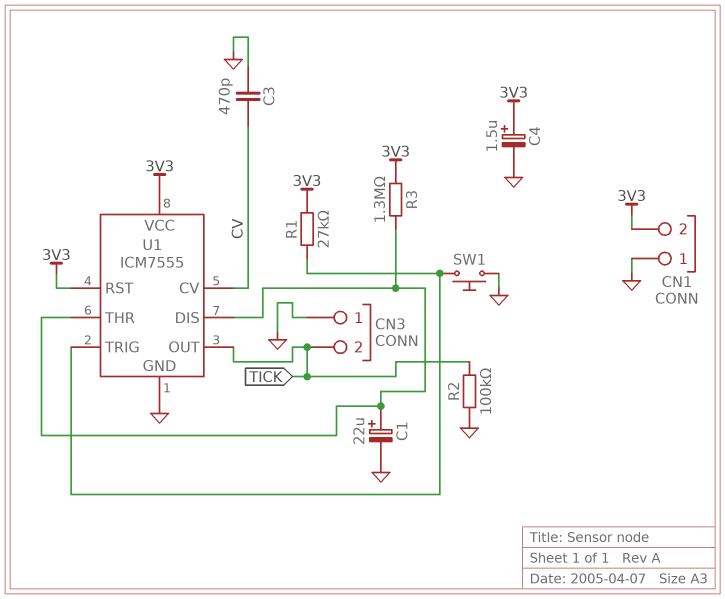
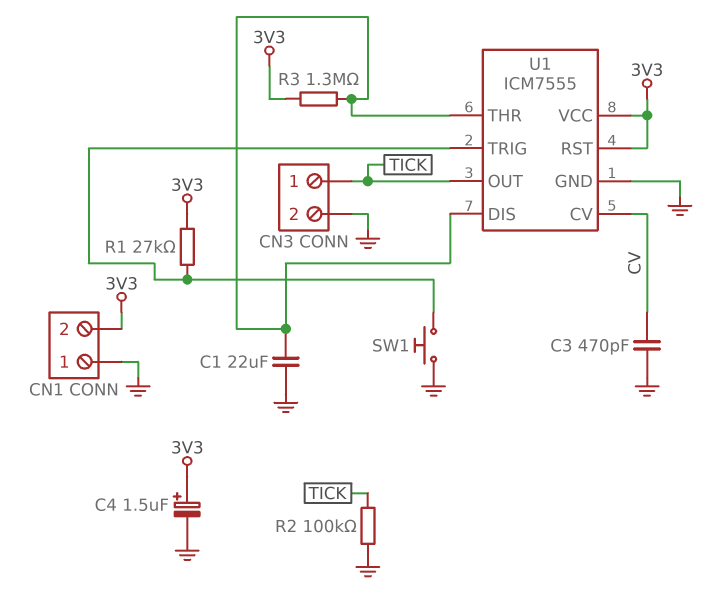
C1: 22uF (plus U1/DIS, minus GND) -> 22uF (GND, U1/DIS)
CN3 pin 1: GND -> TICK
CN3 pin 2: TICK -> GND

